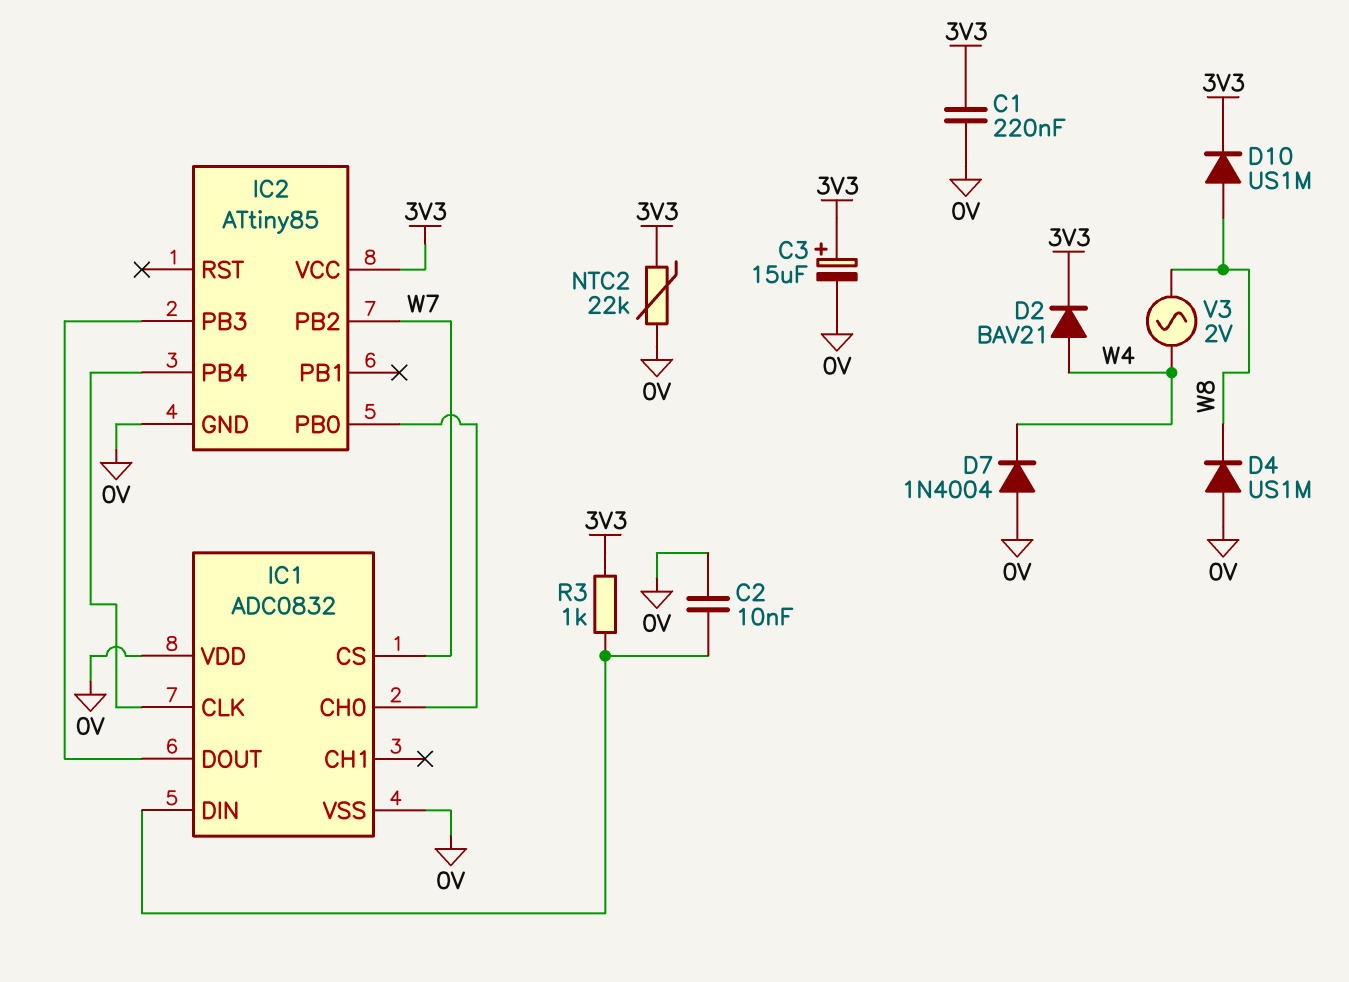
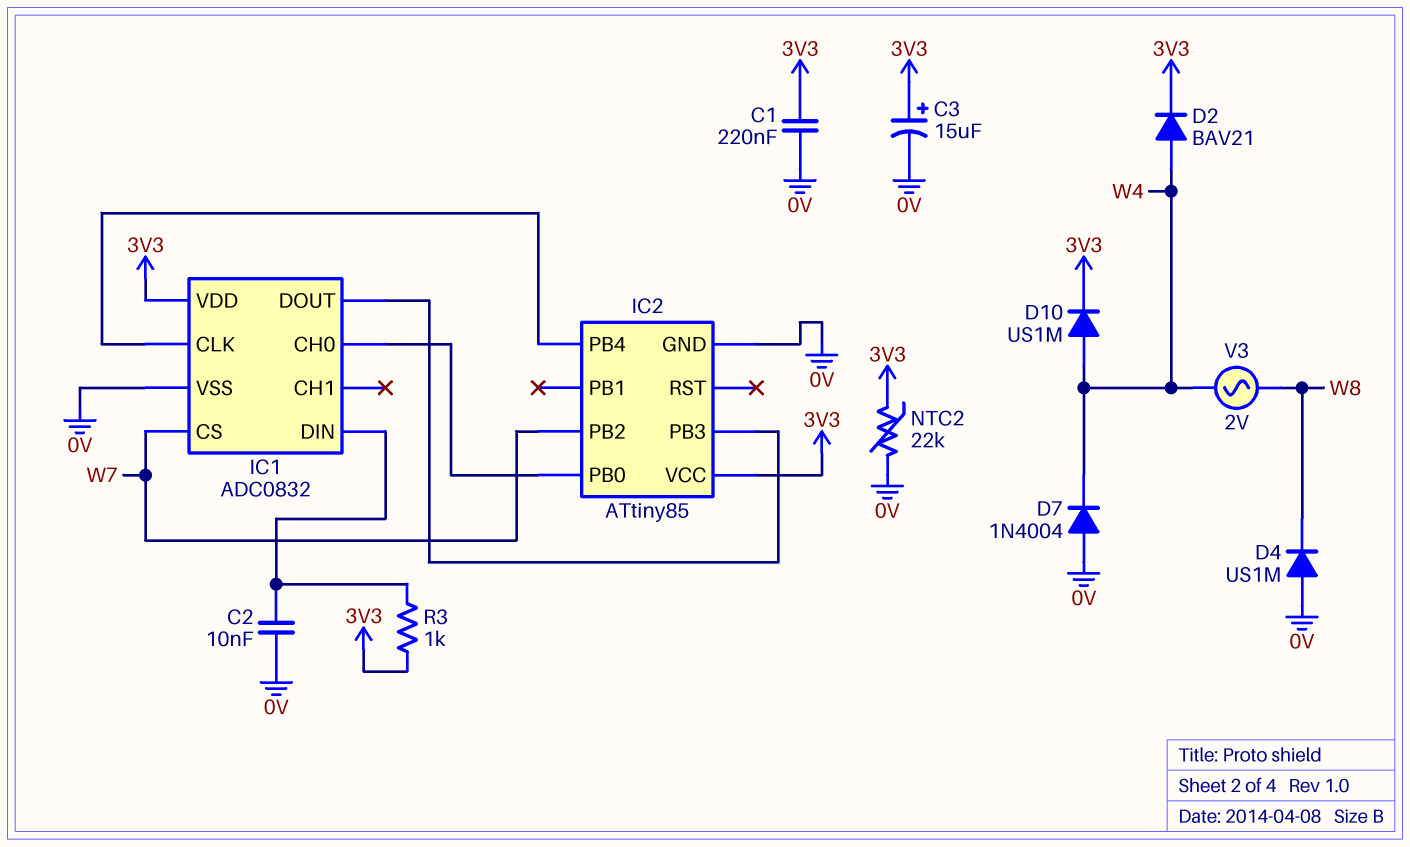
D10: diode US1M (A W8, K 3V3) -> diode US1M (A W4, K 3V3)
IC1 pin VDD: 0V -> 3V3

